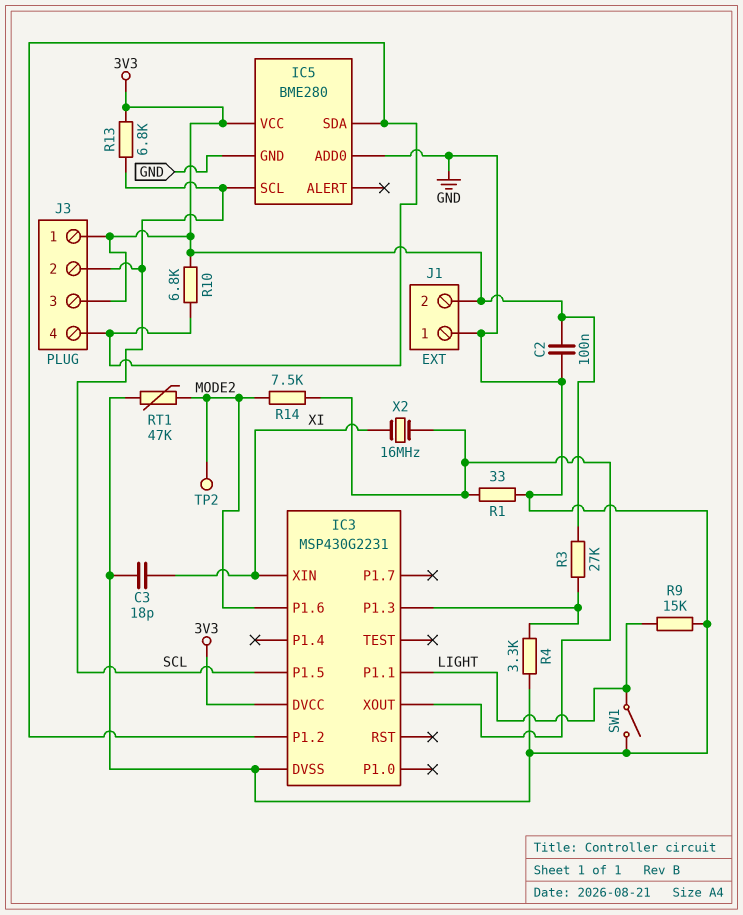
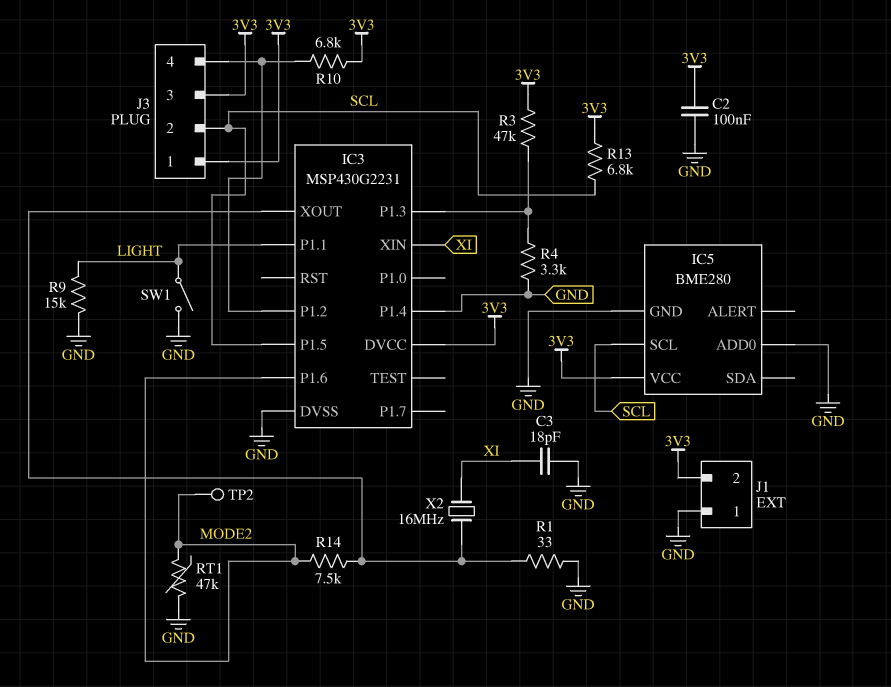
IC3 pin P1.4: none -> GND
IC5 pin SDA: IC3/P1.2 -> none
R3: 27k (3V3, IC3/P1.3) -> 47k (3V3, IC3/P1.3)

